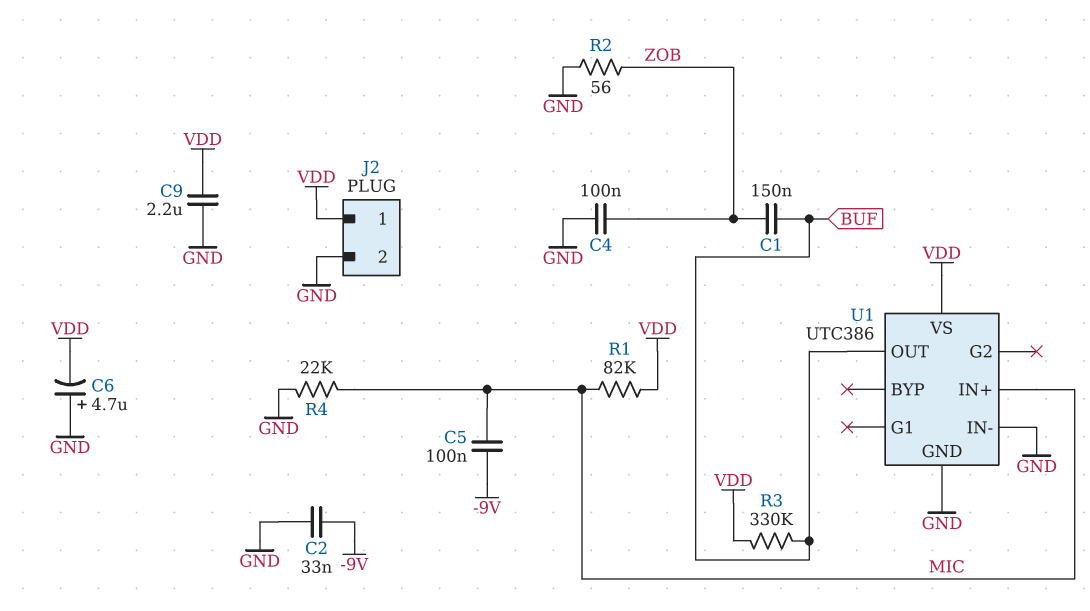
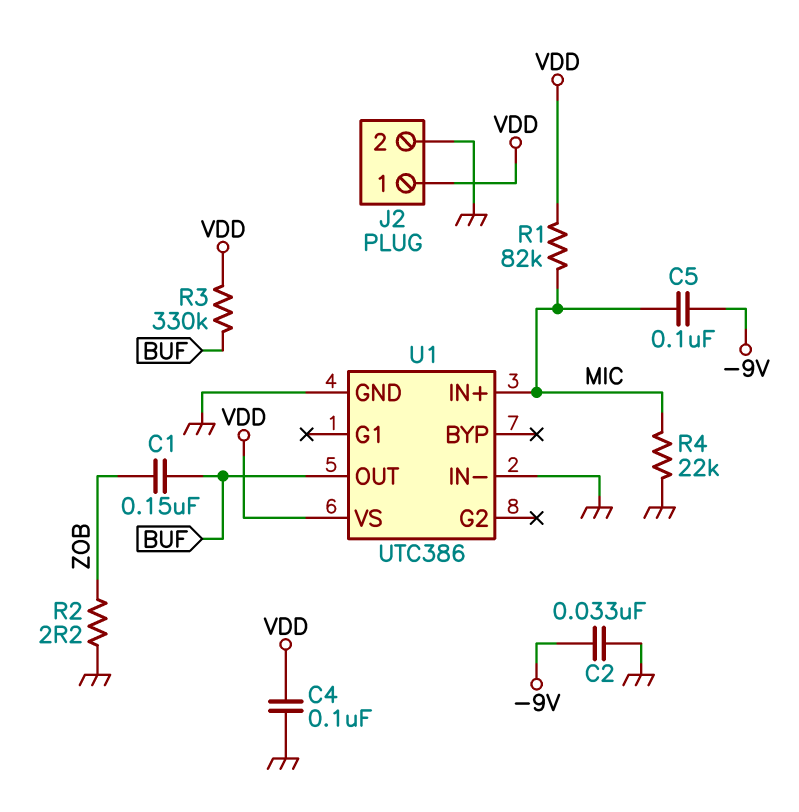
C4: 100nF (GND, ZOB) -> 100nF (GND, VDD)
C6: 4.7uF (plus GND, minus VDD) -> none
C9: 2.2uF (GND, VDD) -> none
R2: 56 (GND, ZOB) -> 2.2 (GND, ZOB)

